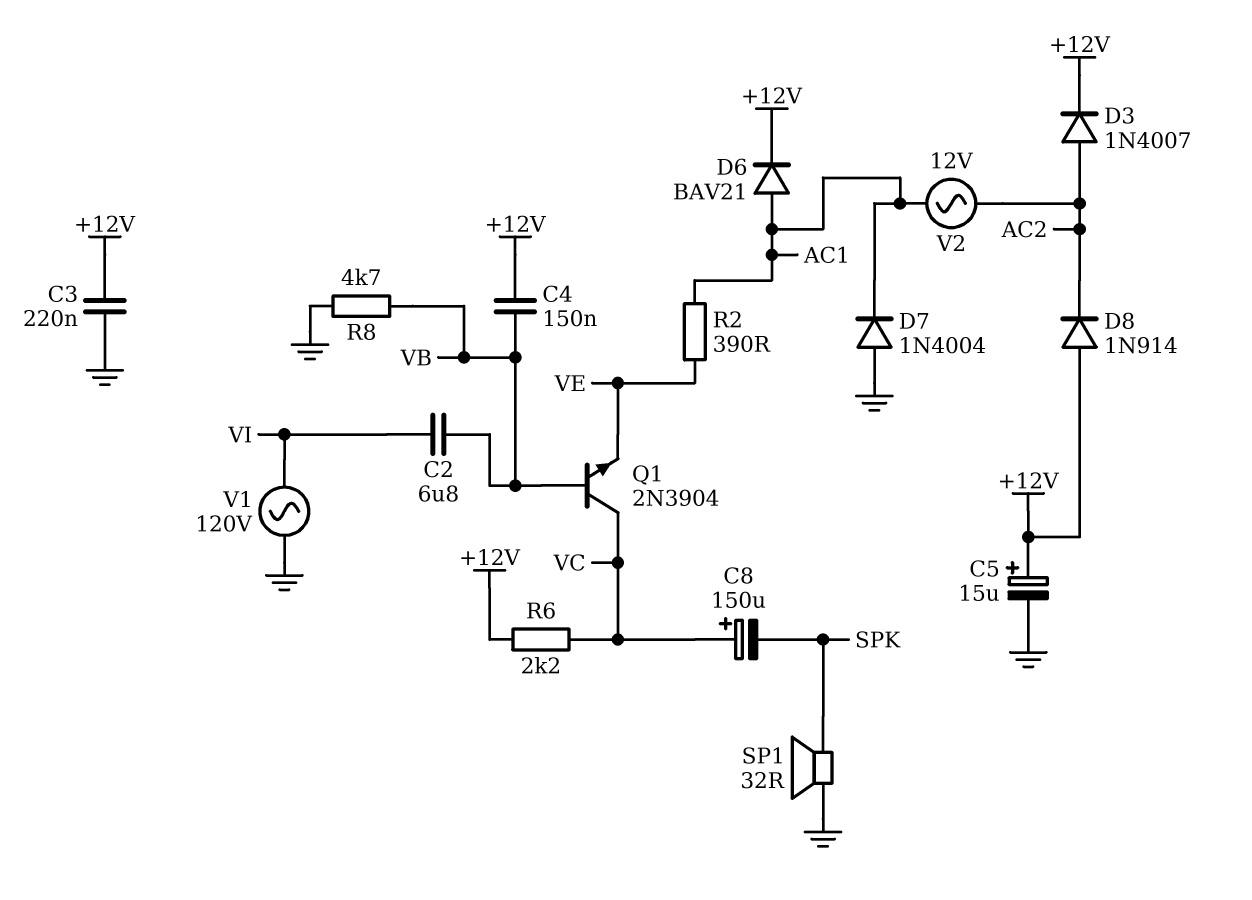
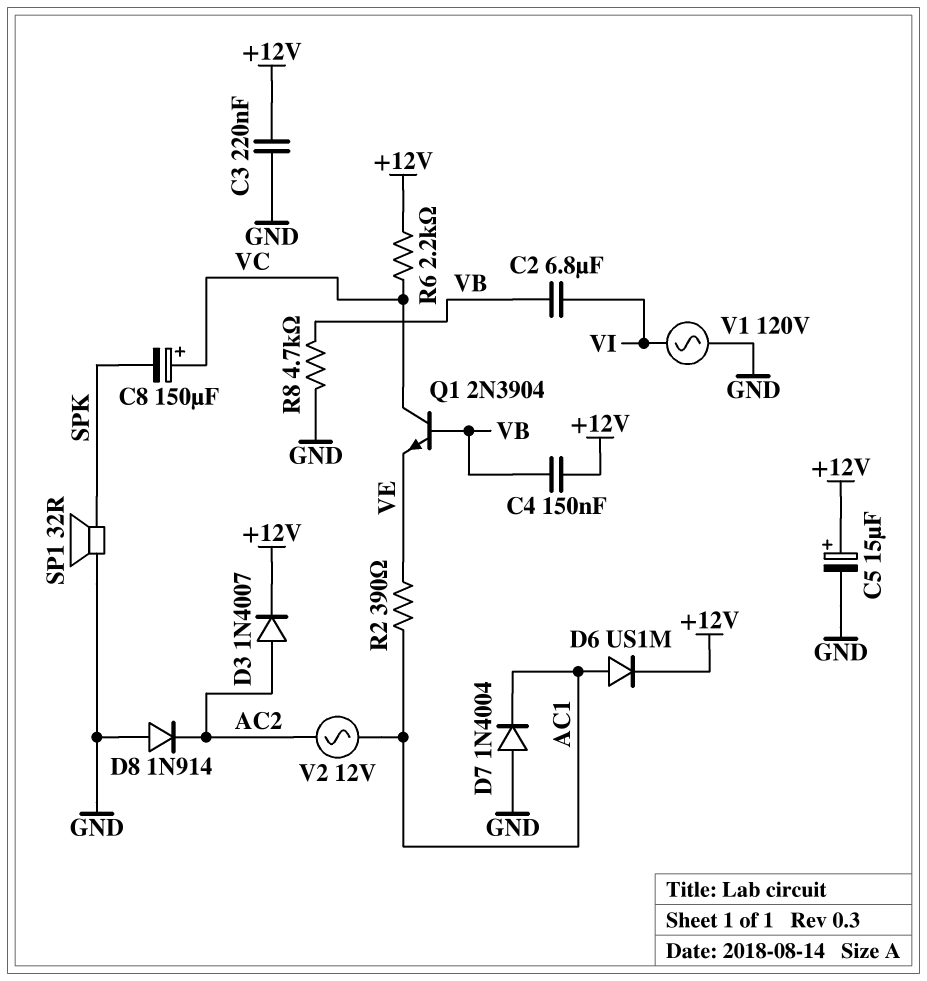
D6: diode BAV21 (A AC1, K +12V) -> diode US1M (A AC1, K +12V)
D8: diode 1N914 (A +12V, K AC2) -> diode 1N914 (A GND, K AC2)

